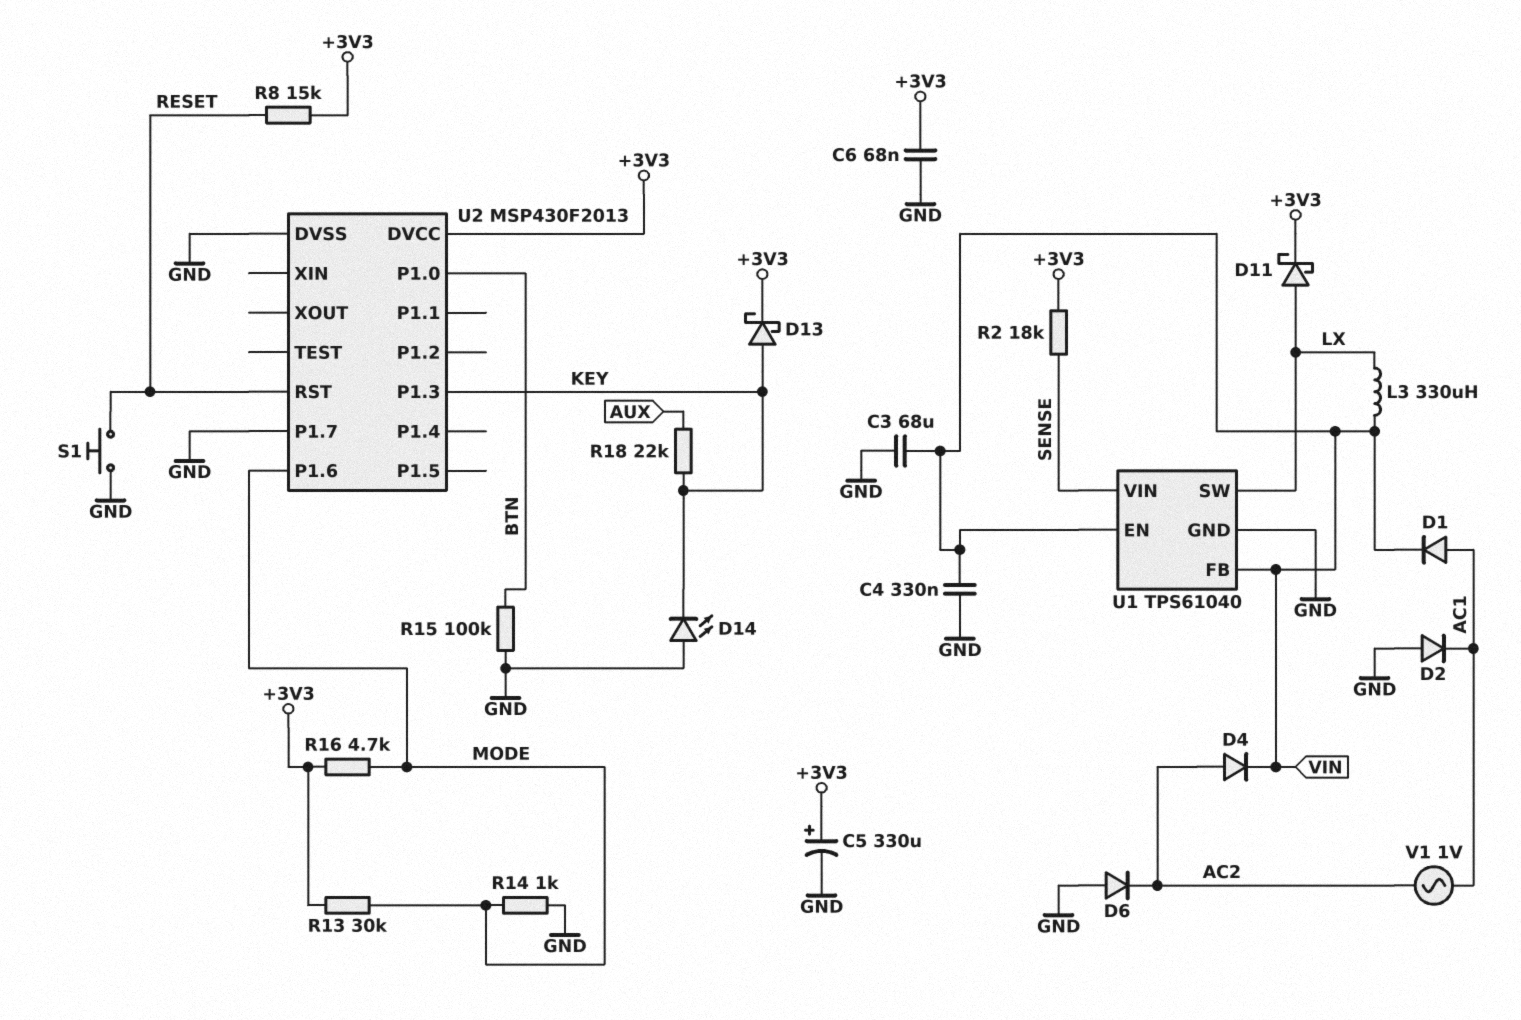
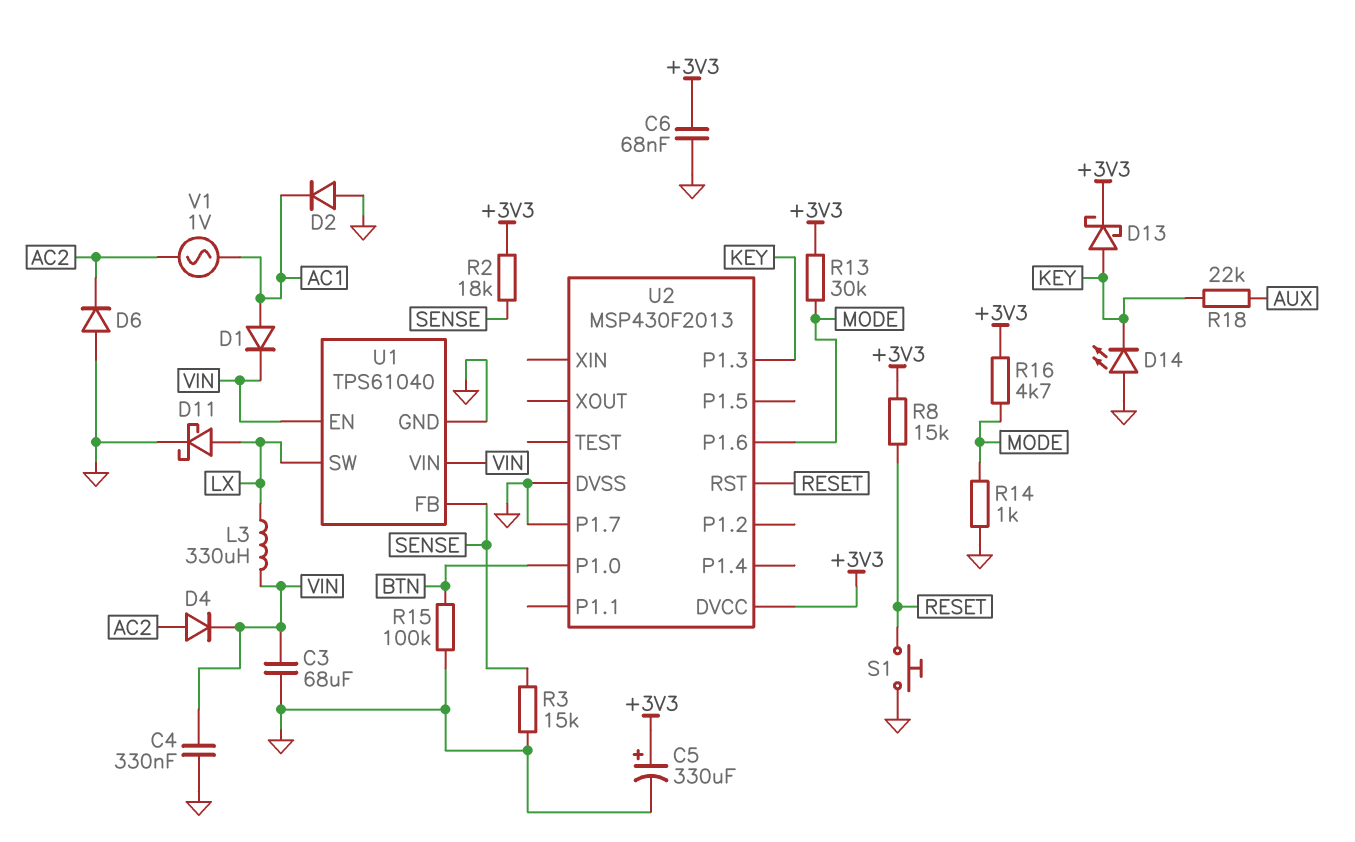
D11: schottky (A LX, K +3V3) -> schottky (A LX, K GND)
R3: none -> 15k (GND, SENSE)
U1 pin FB: VIN -> SENSE
U1 pin VIN: SENSE -> VIN

